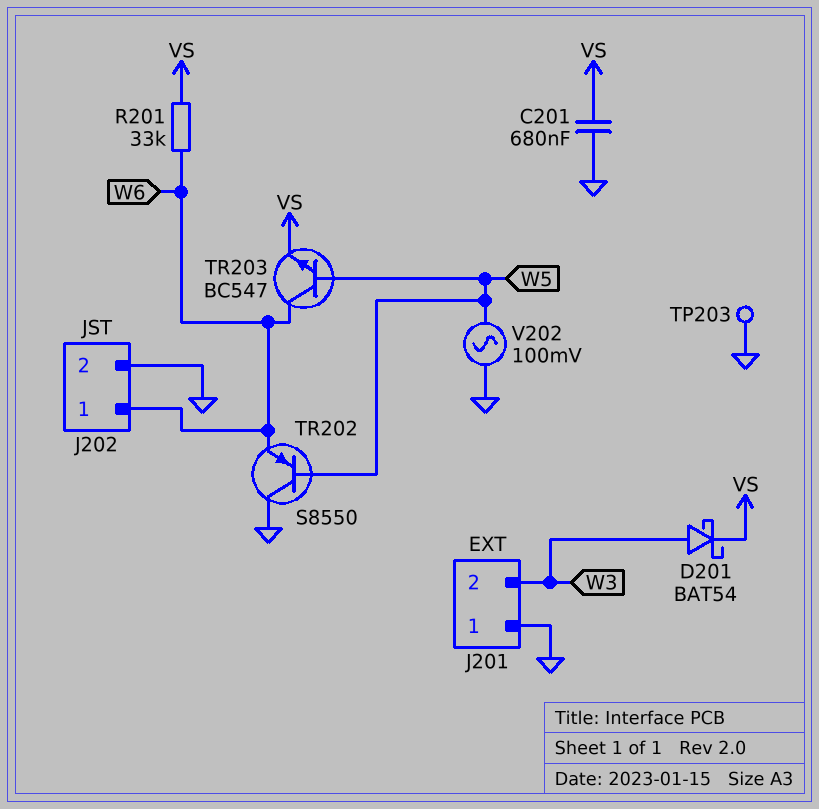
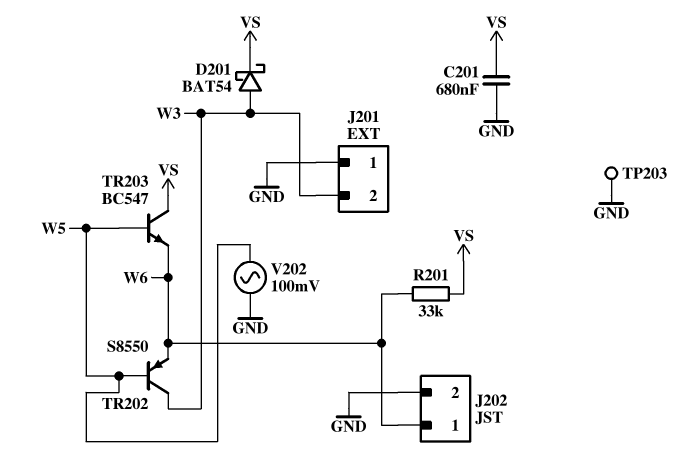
TR202: PNP S8550 (B W5, C GND, E W6) -> PNP S8550 (B W5, C W3, E W6)
TR203: NPN BC547 (B W5, C W6, E VS) -> NPN BC547 (B W5, C VS, E W6)

